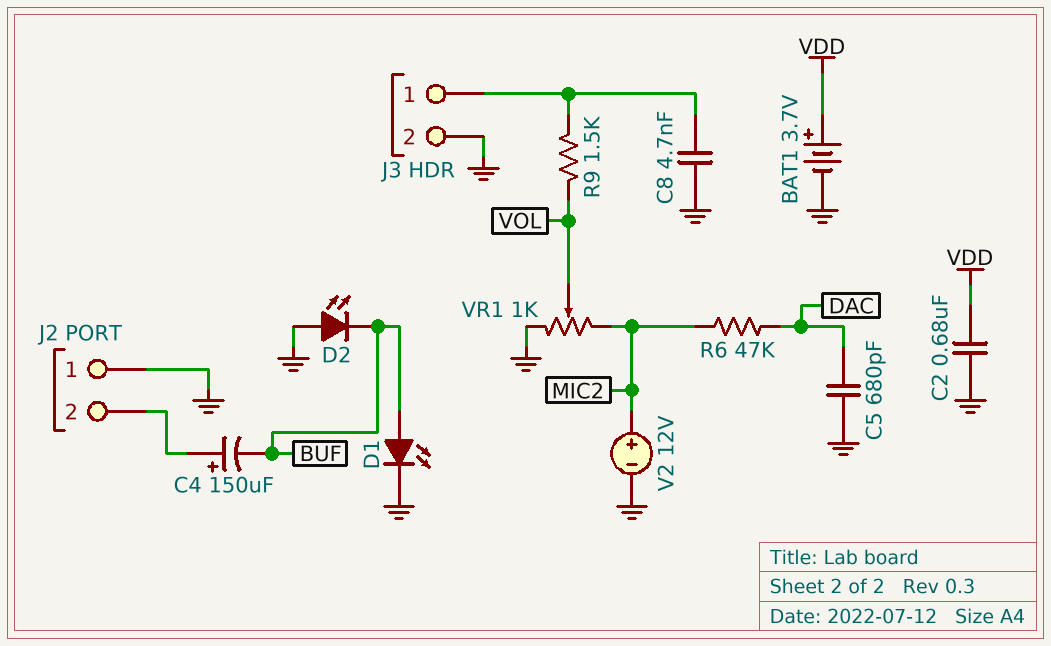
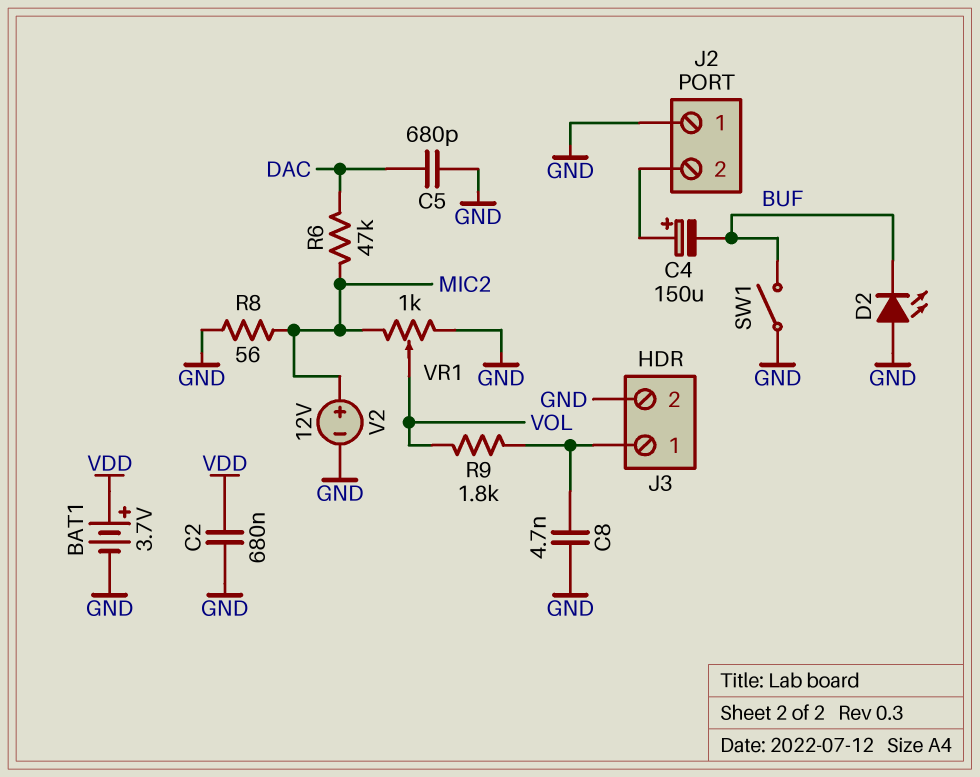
D1: LED (A BUF, K GND) -> none
R8: none -> 56 (GND, MIC2)
R9: 1.5k (J3/1, VOL) -> 1.8k (J3/1, VOL)
SW1: none -> switch (BUF, GND)

